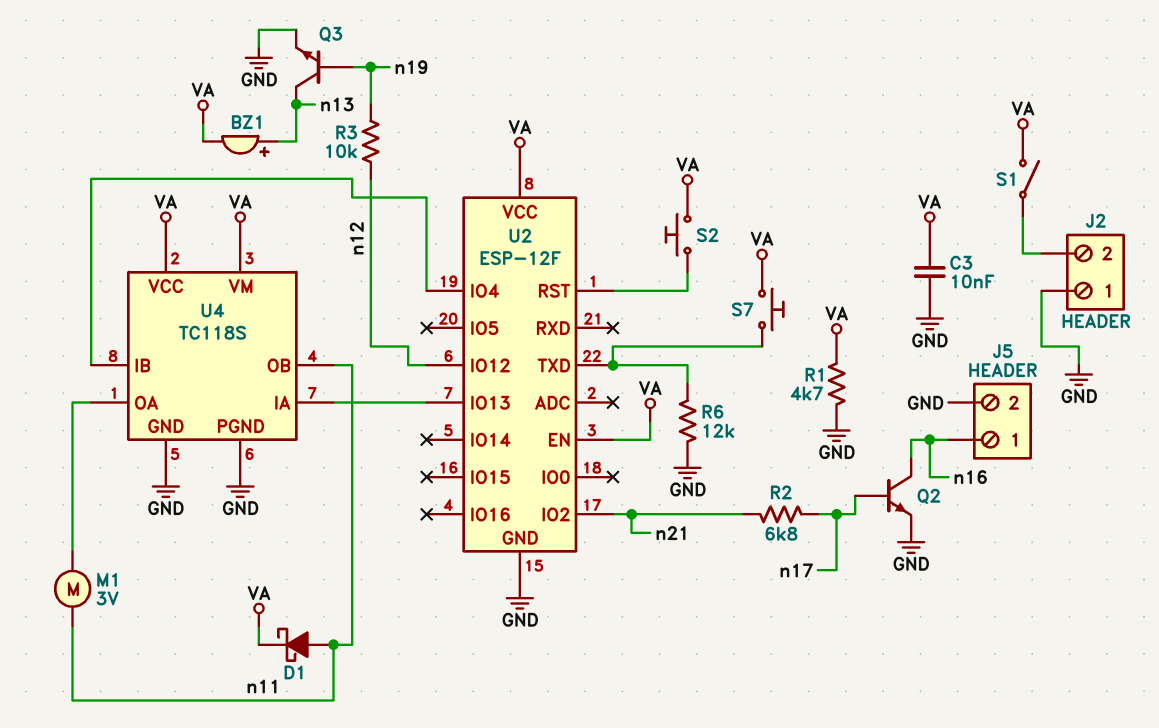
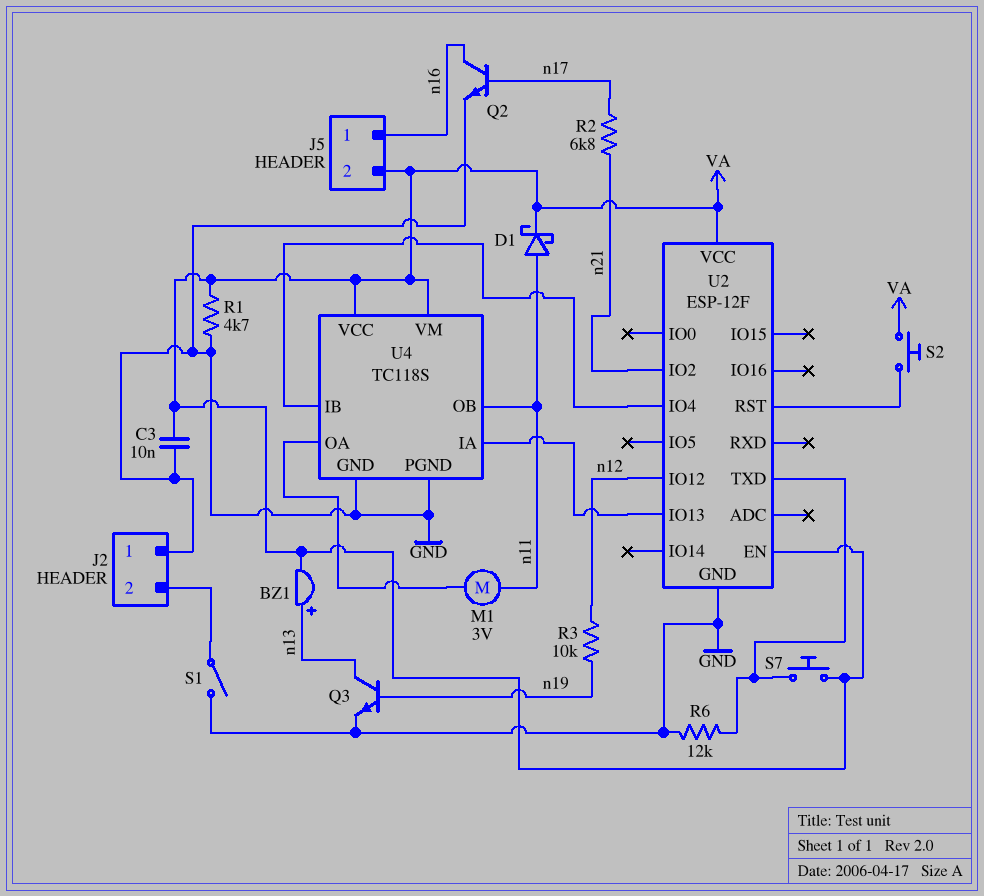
J5 pin 2: GND -> VA
S1: switch (J2/2, VA) -> switch (GND, J2/2)

